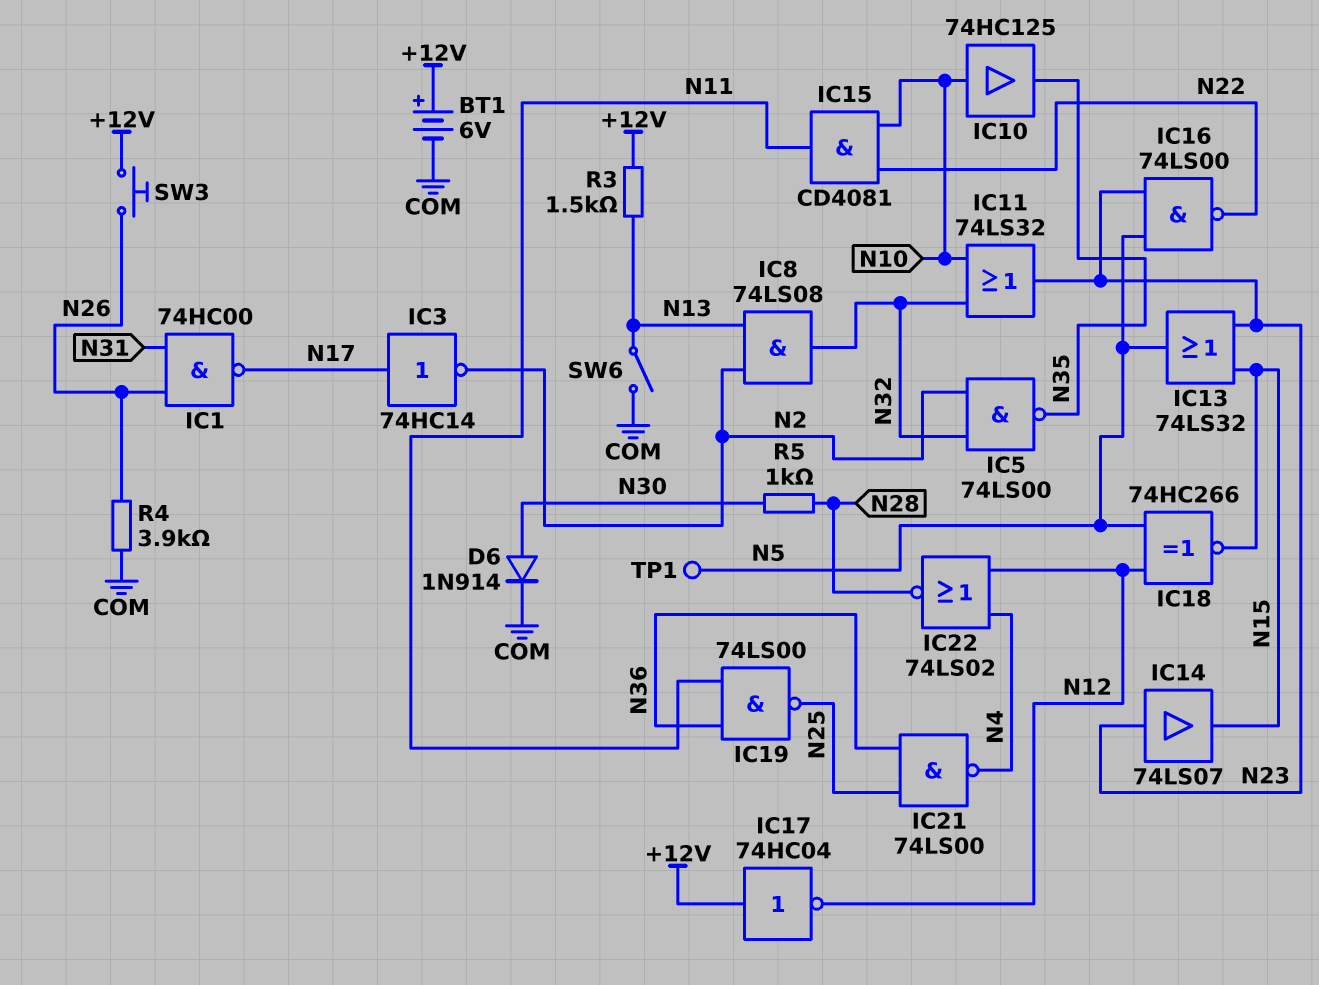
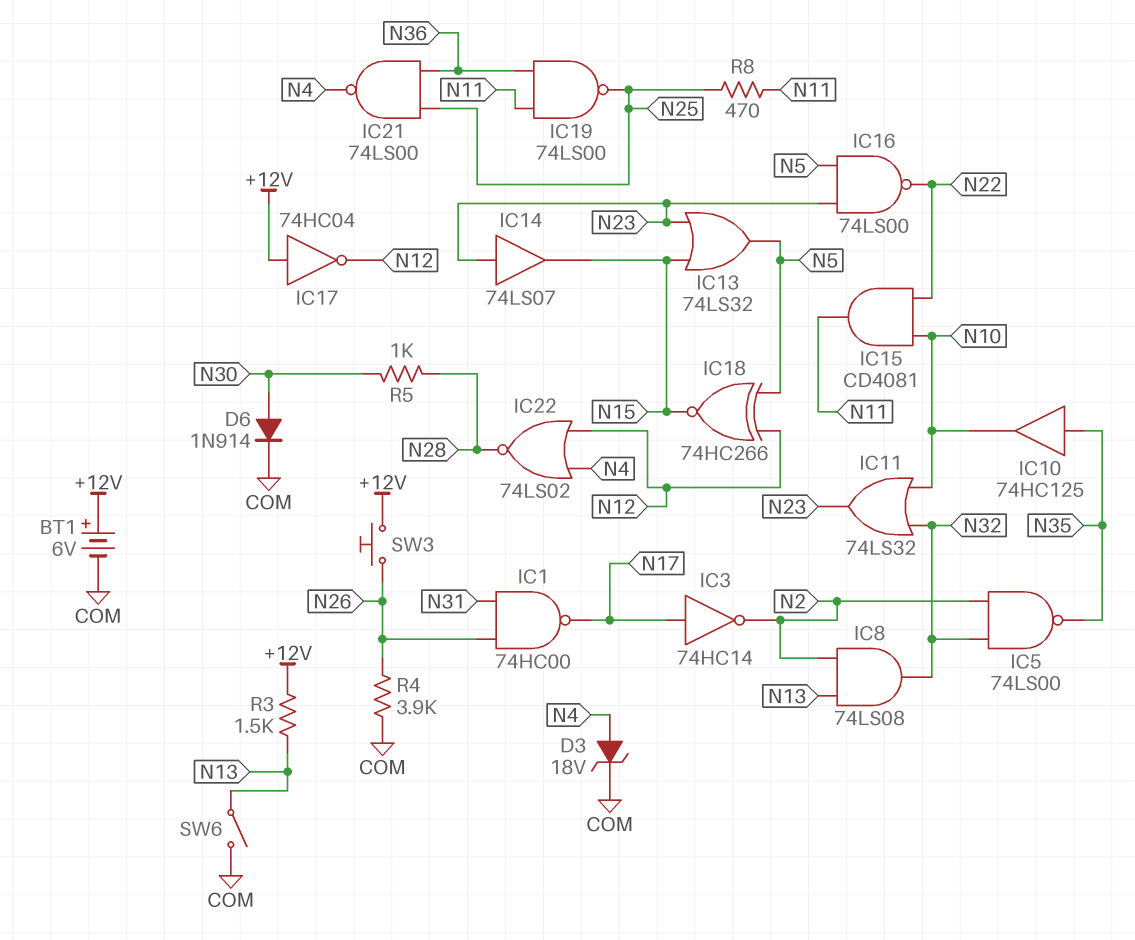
D3: none -> zener 18V (A N4, K COM)
IC10: buffer 74HC125 (in N10, out N35) -> buffer 74HC125 (in N35, out N10)
R8: none -> 470 (N11, N25)
TP1: test point (N5) -> none

